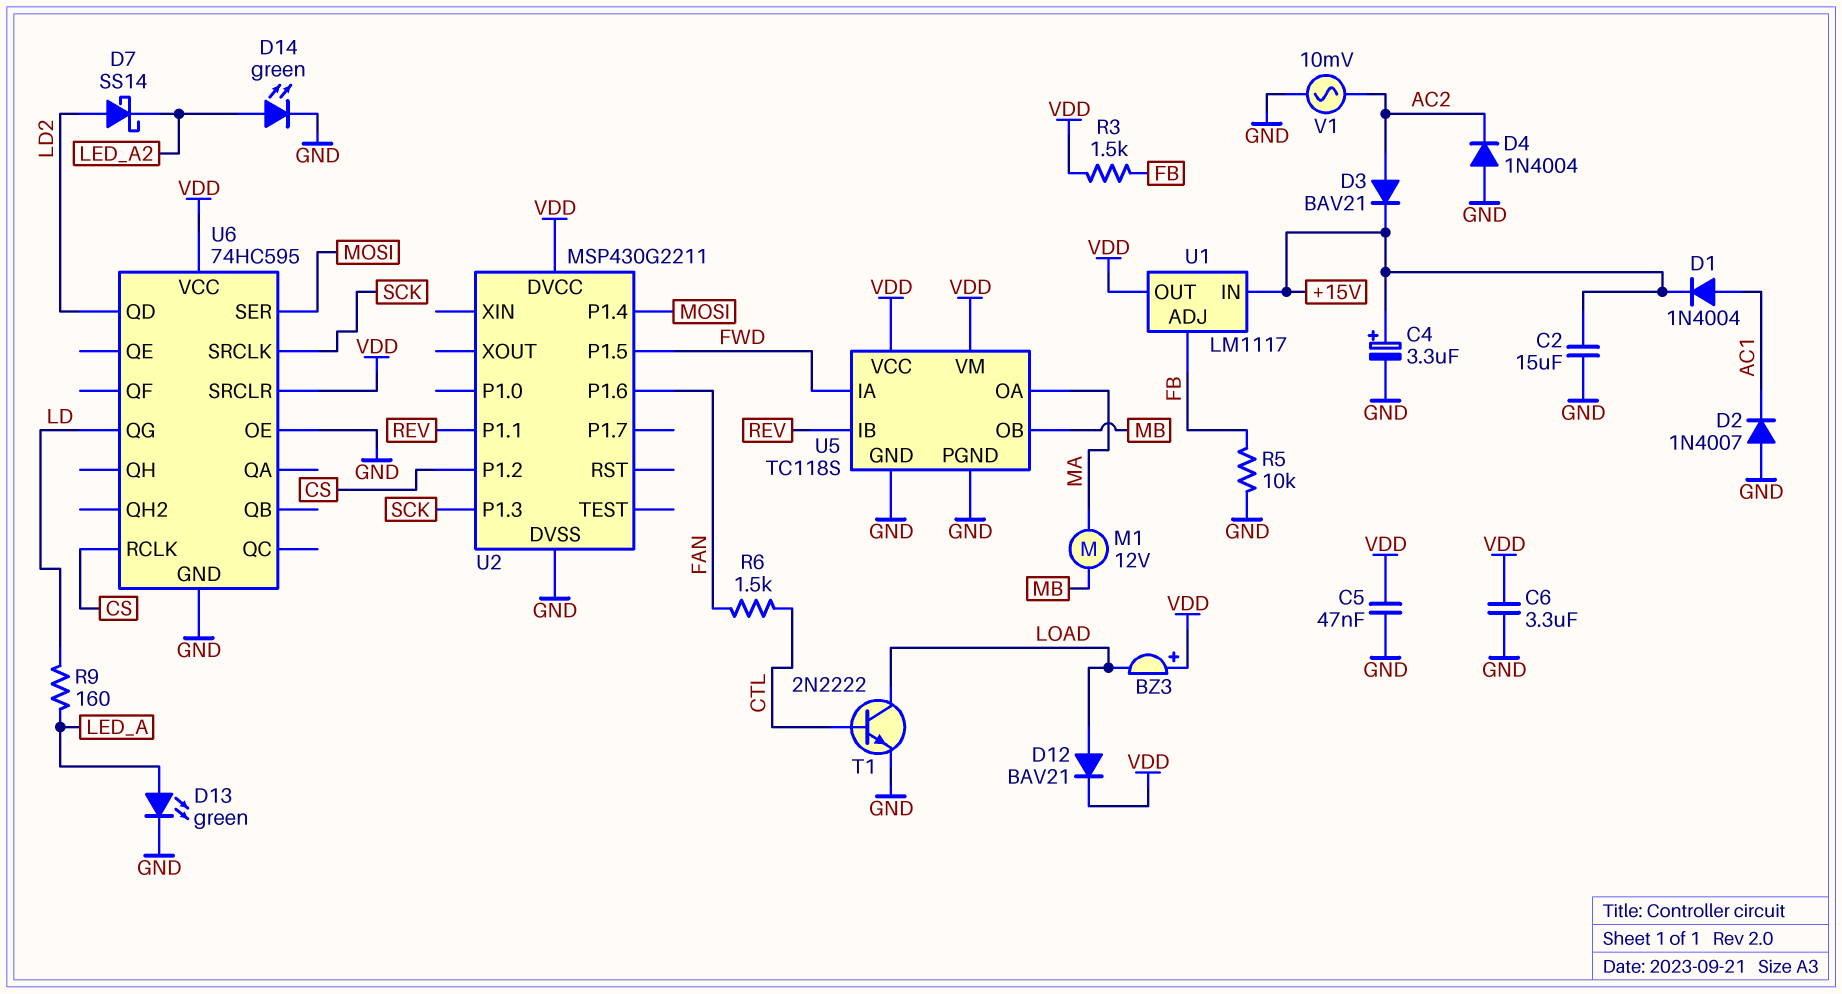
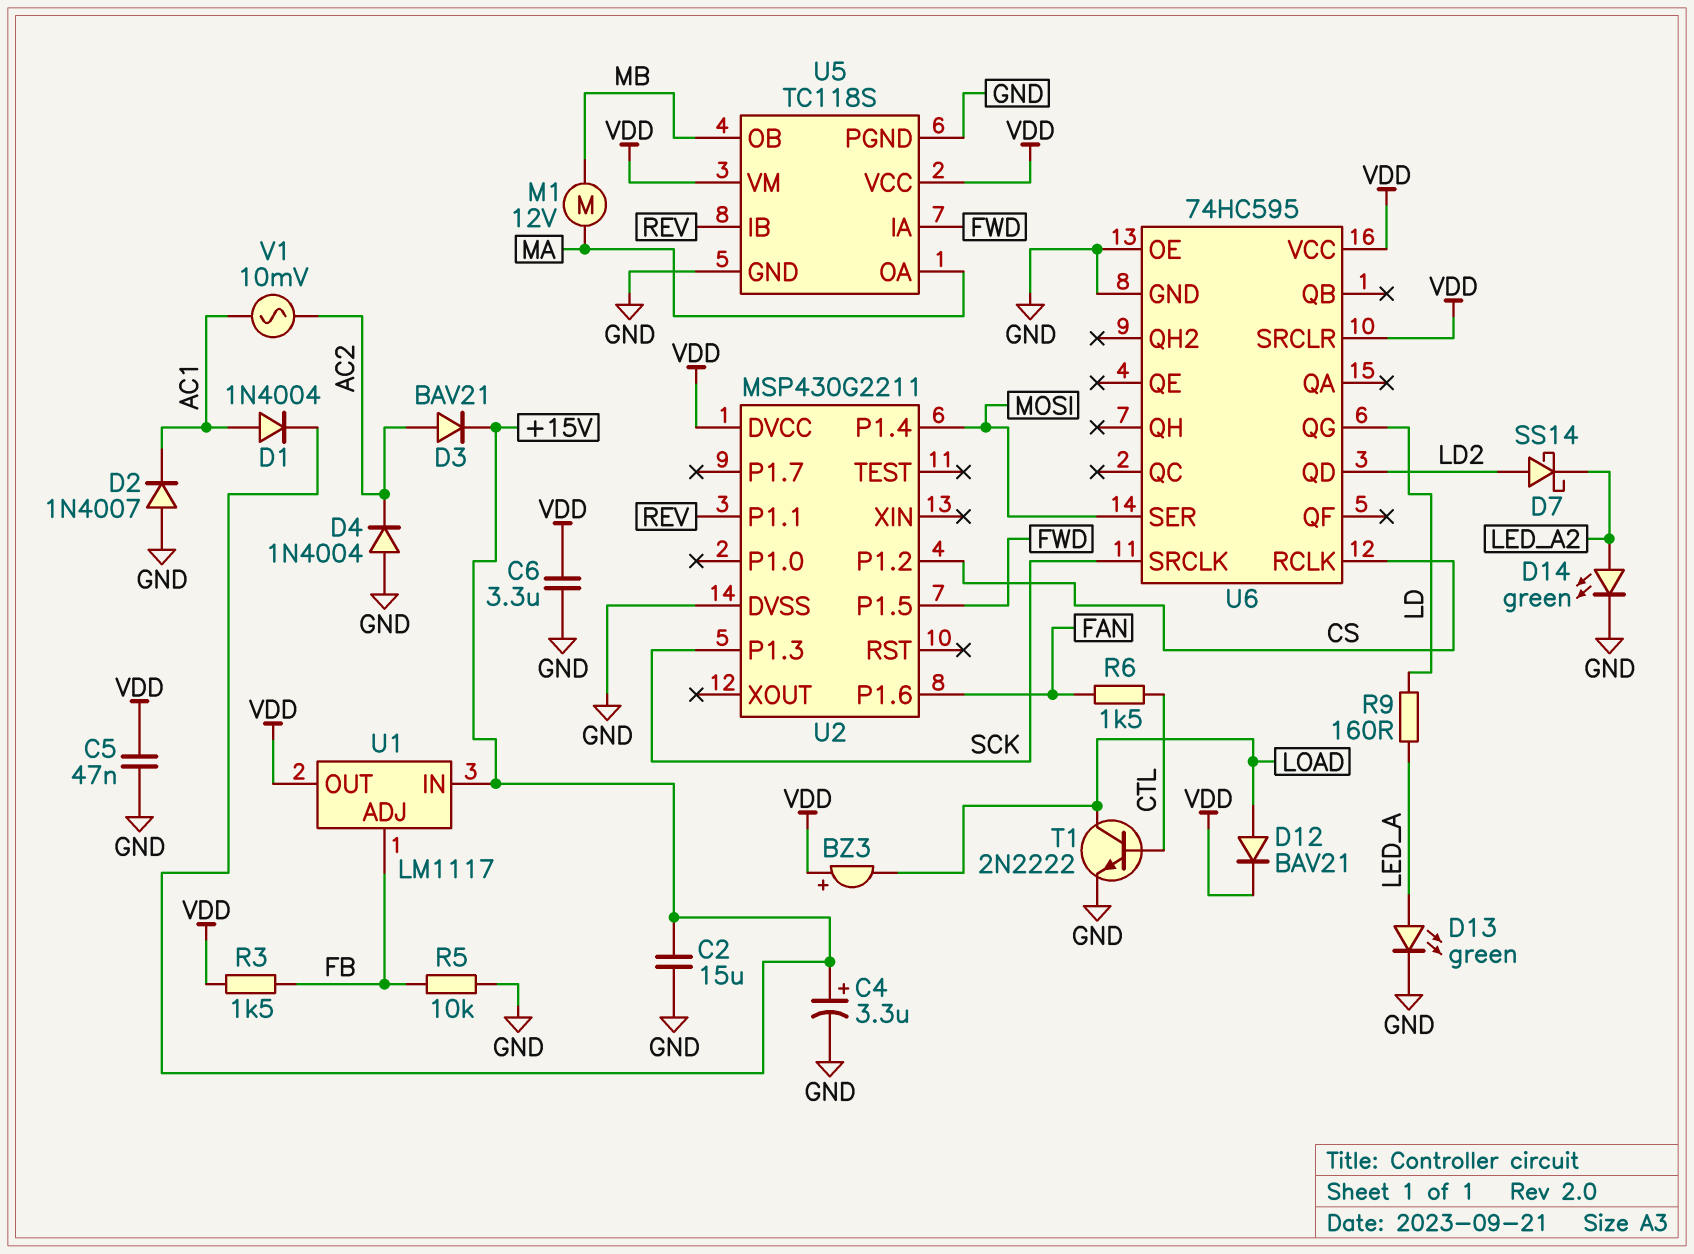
V1: AC 10mV (AC2, GND) -> AC 10mV (AC1, AC2)

